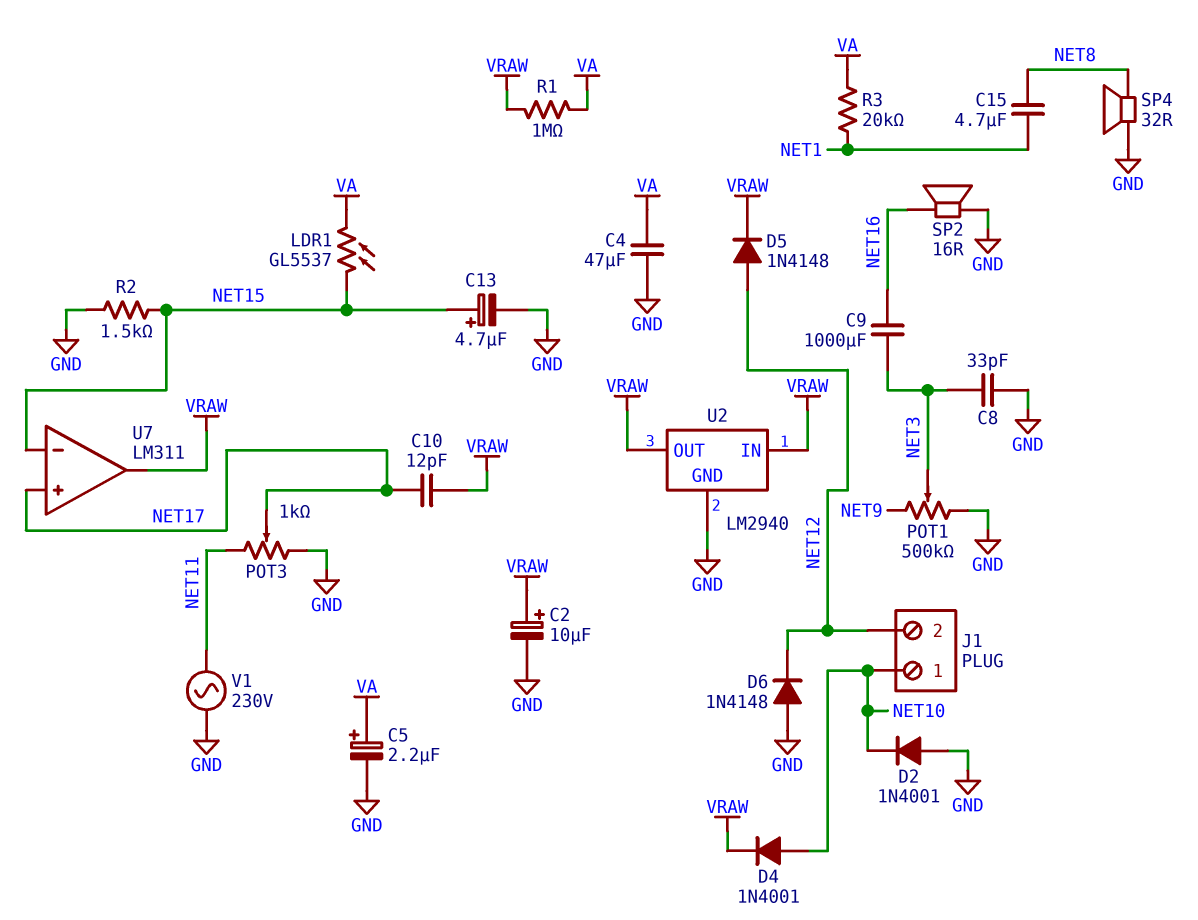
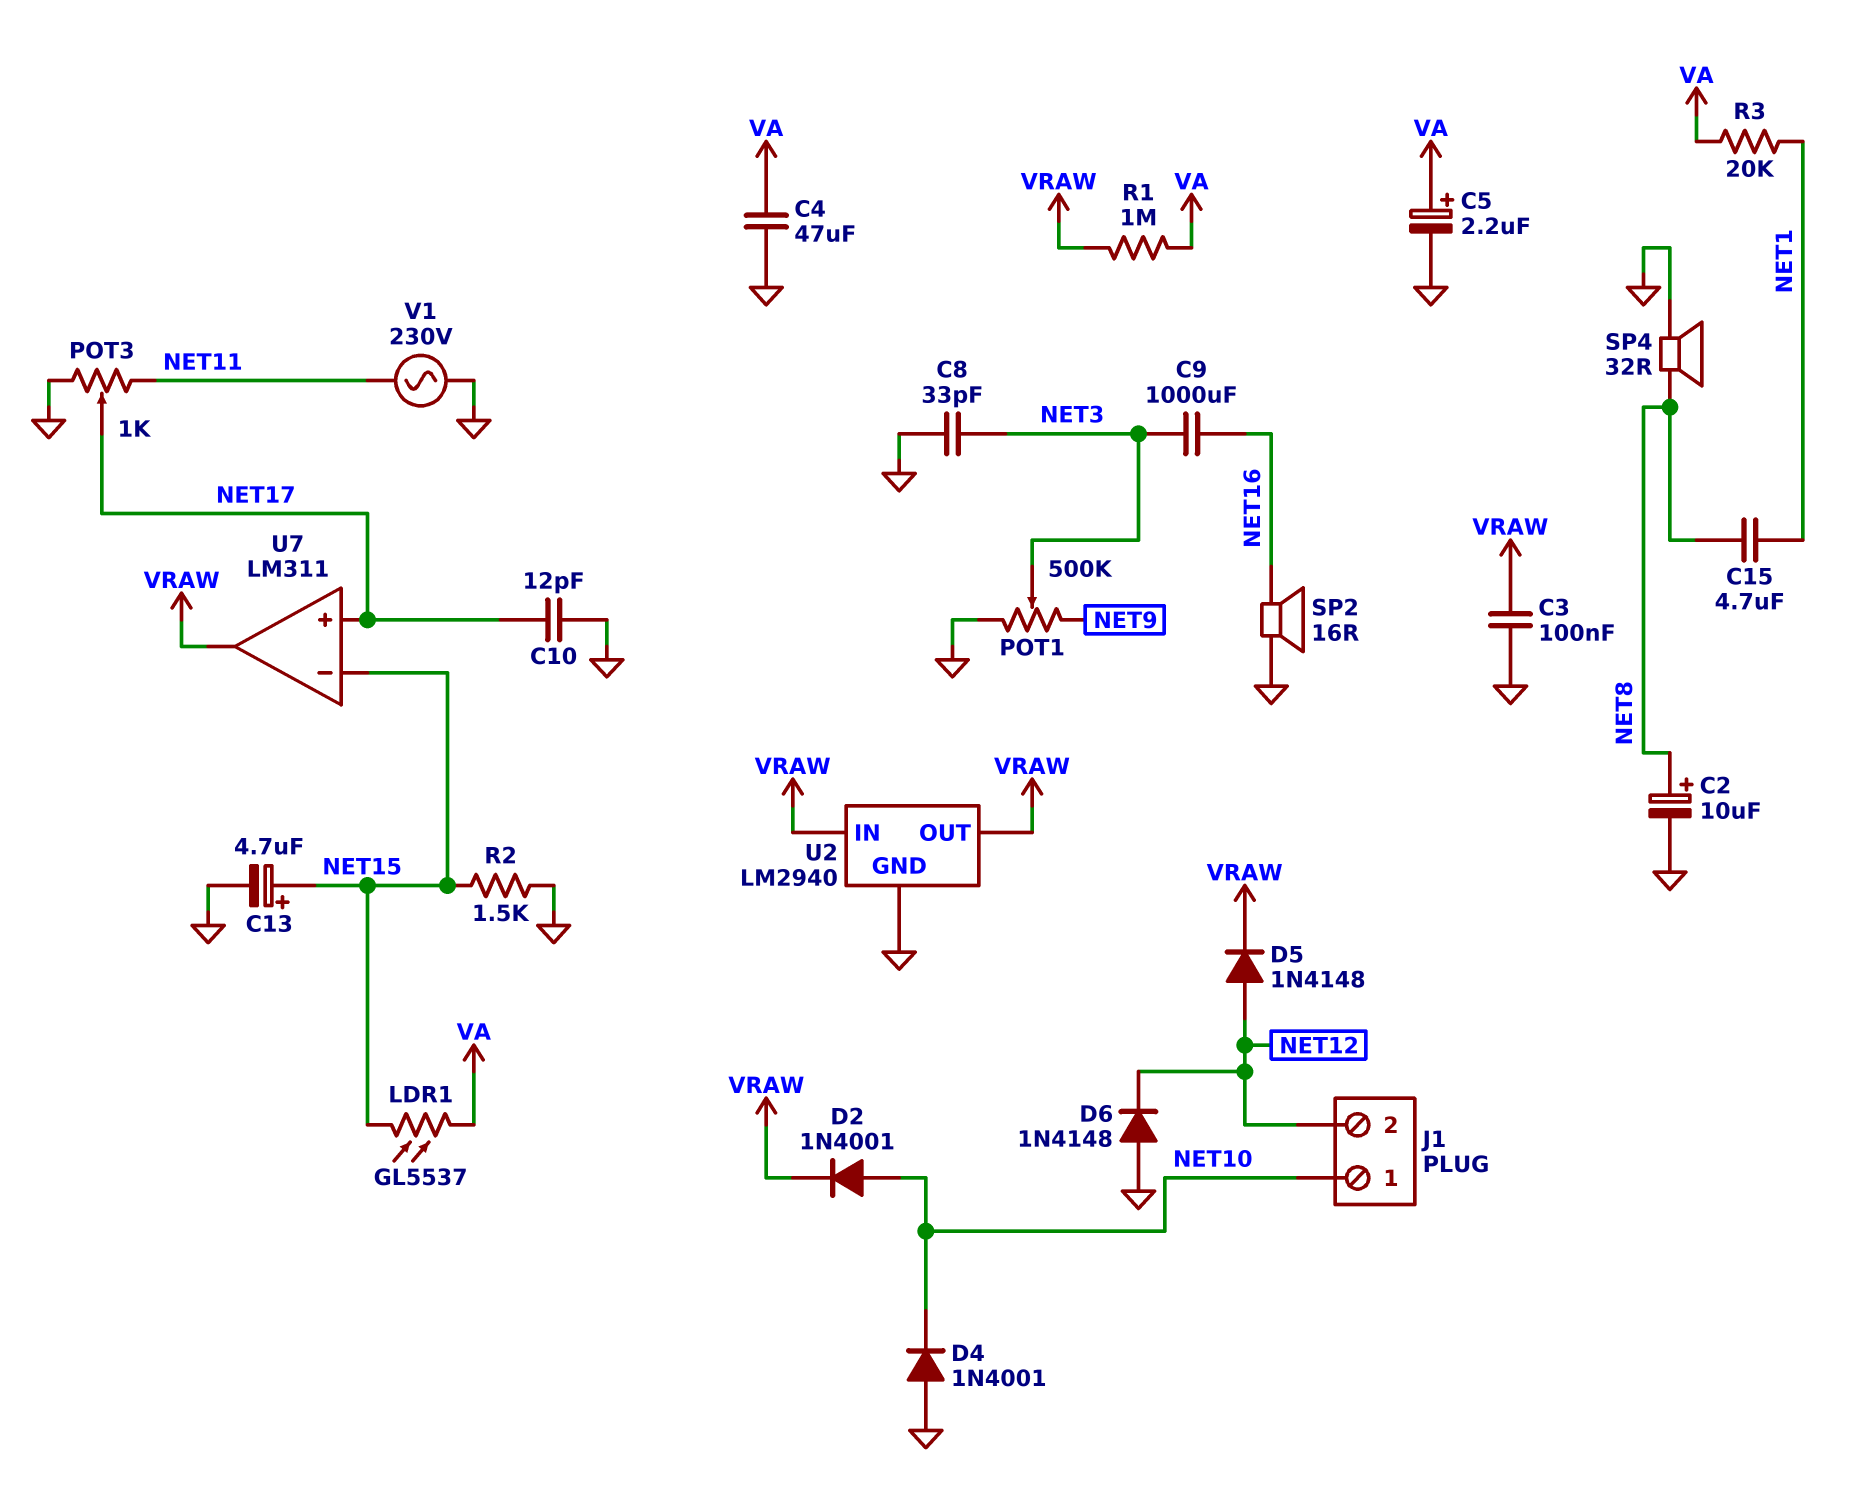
C2: 10uF (plus VRAW, minus GND) -> 10uF (plus NET8, minus GND)
C3: none -> 100nF (GND, VRAW)
C10: 12pF (NET17, VRAW) -> 12pF (GND, NET17)
D2: diode 1N4001 (A GND, K NET10) -> diode 1N4001 (A NET10, K VRAW)
D4: diode 1N4001 (A NET10, K VRAW) -> diode 1N4001 (A GND, K NET10)

